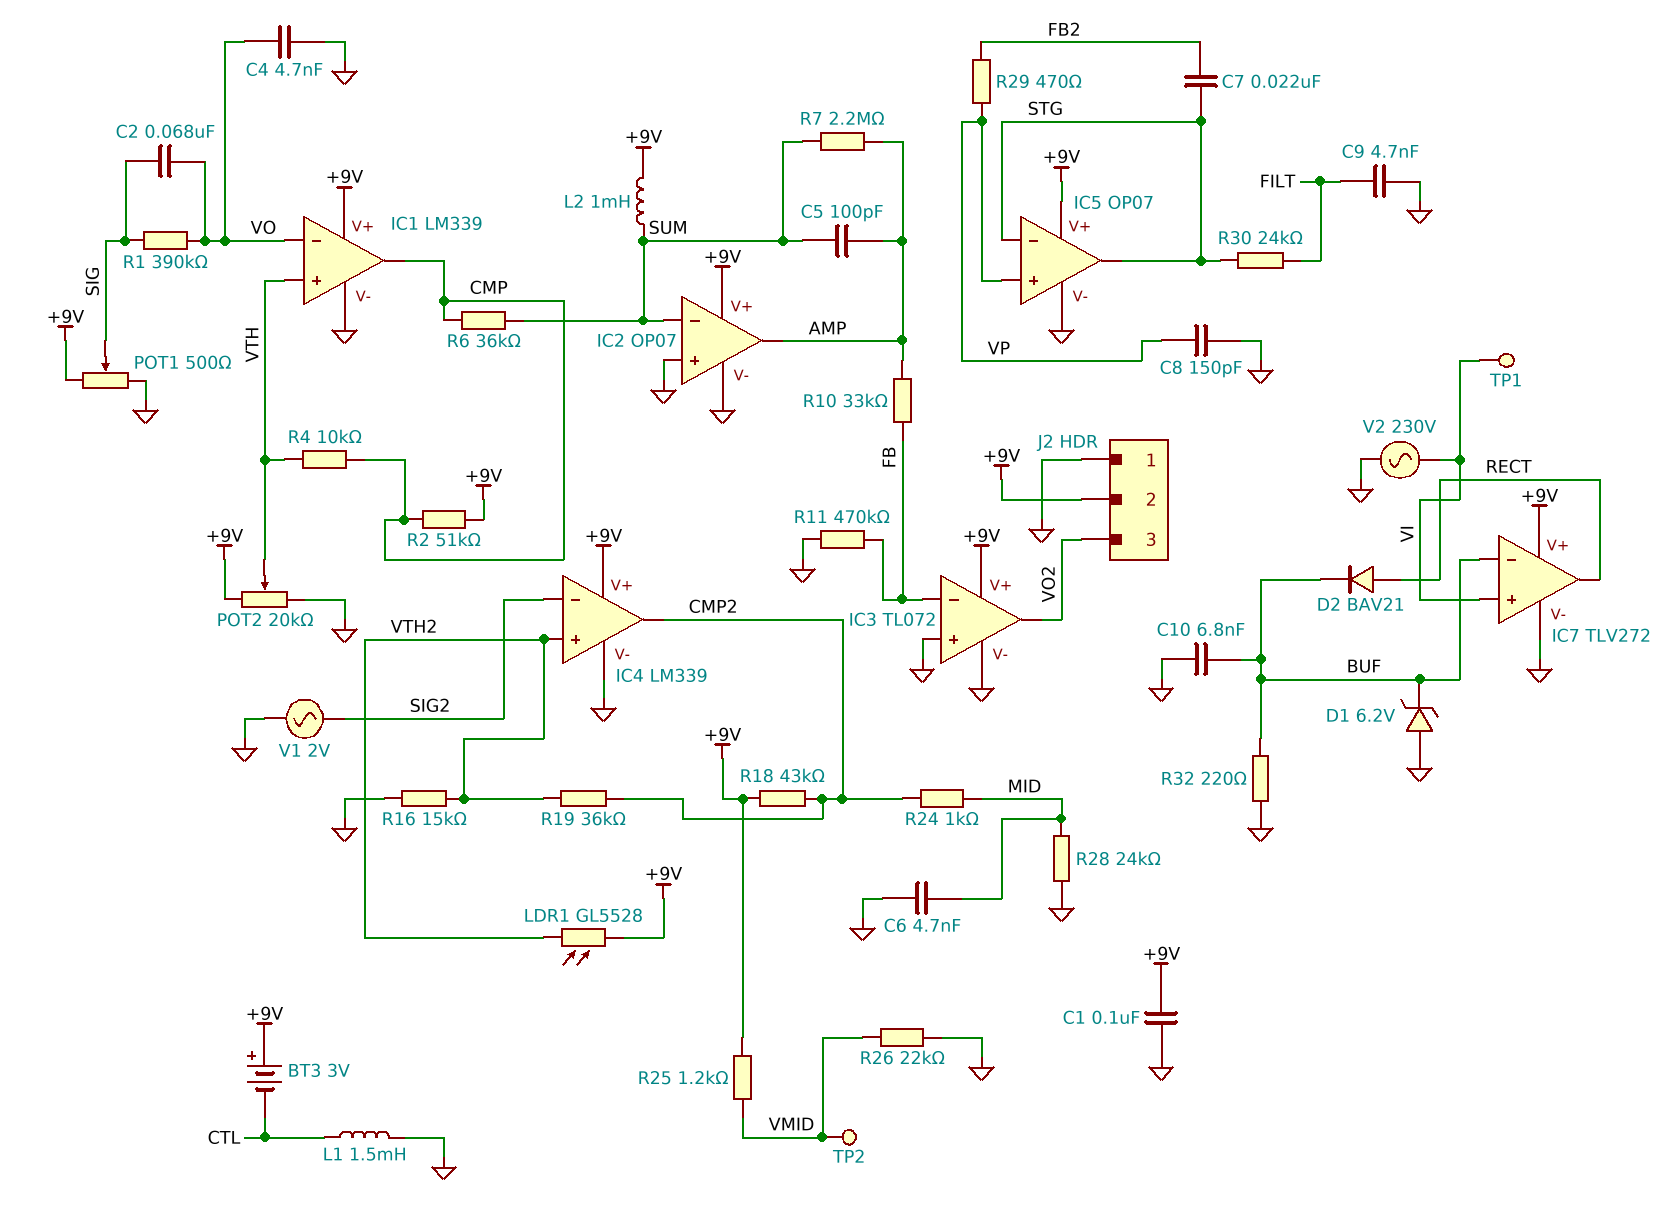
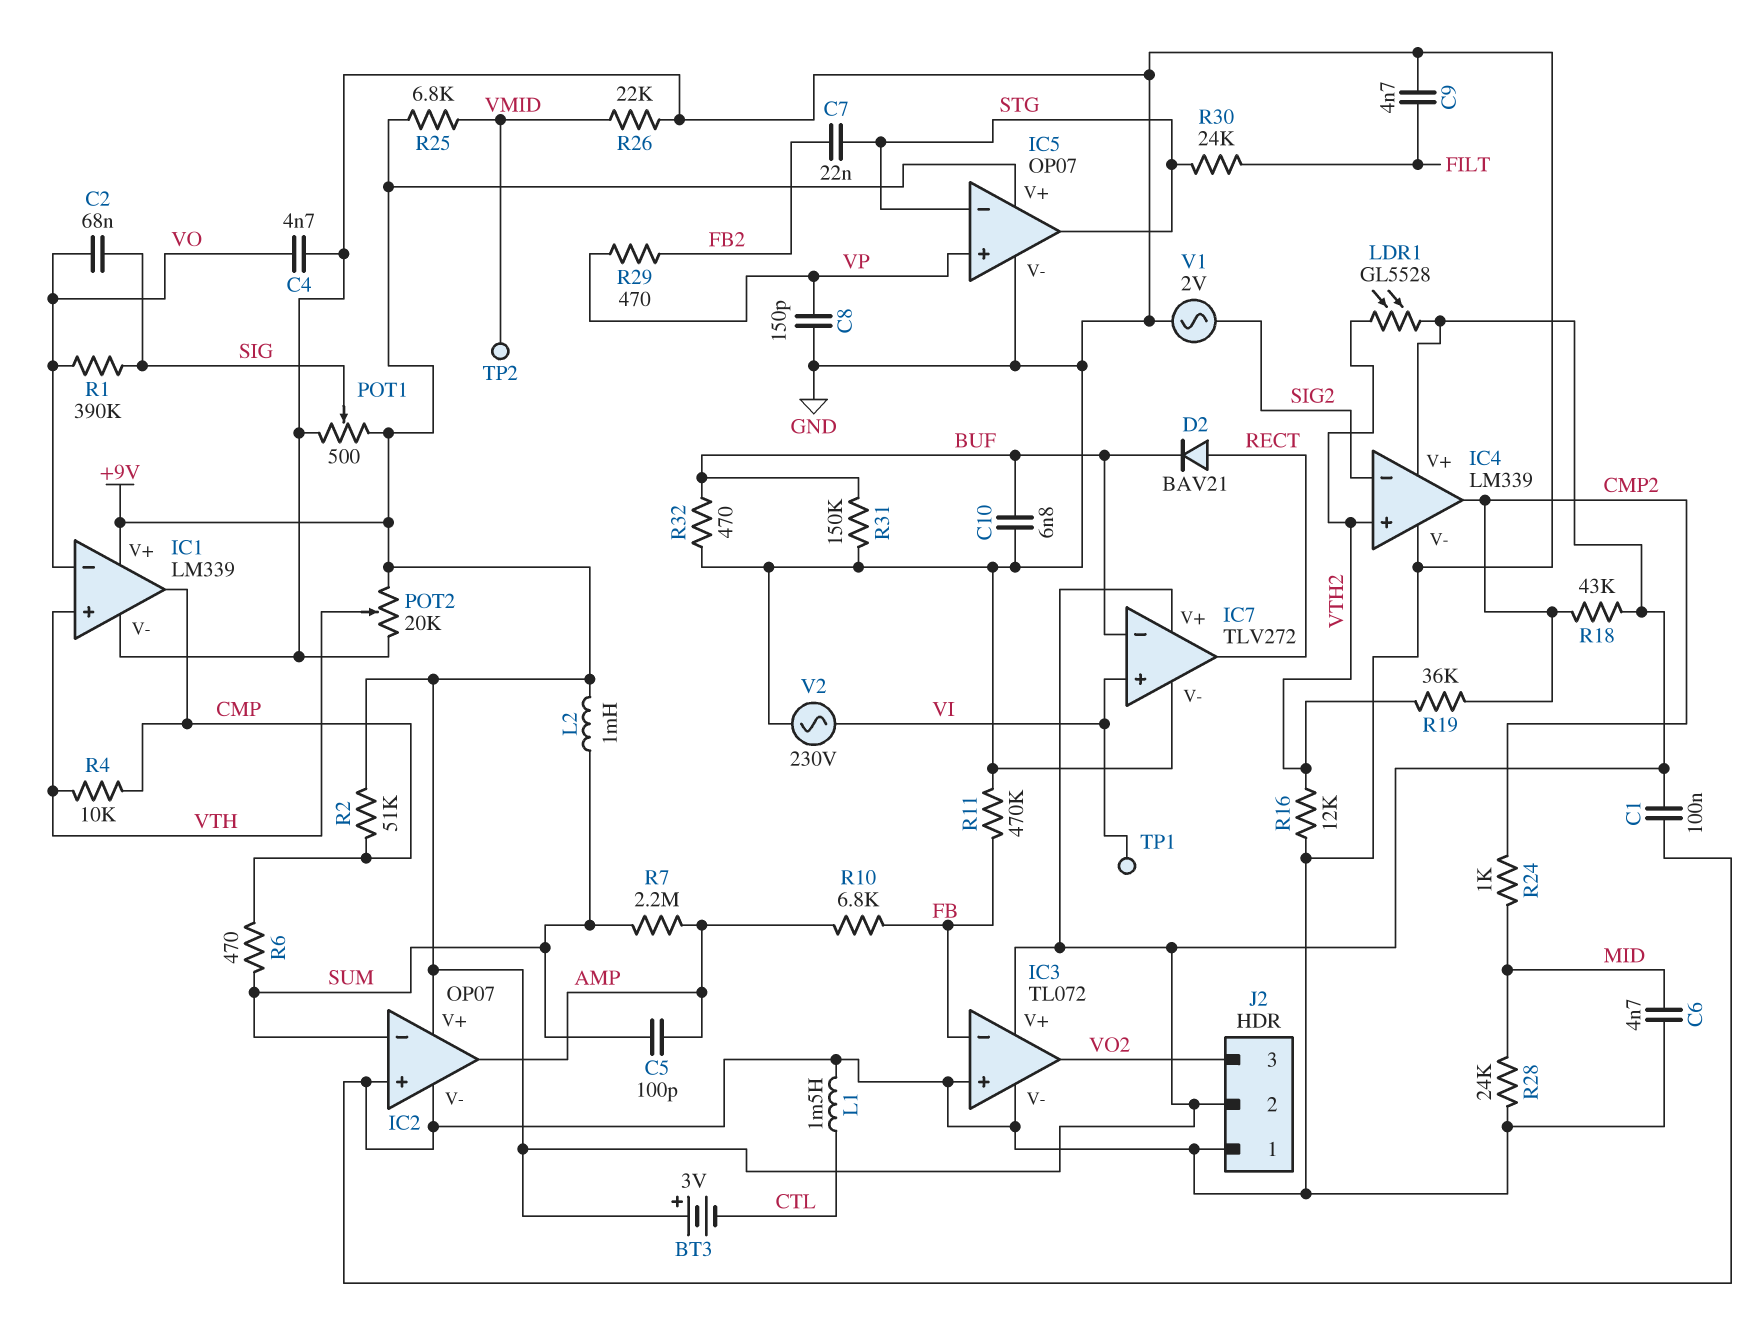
D1: zener 6.2V (A GND, K BUF) -> none
R6: 36k (CMP, SUM) -> 470 (CMP, SUM)
R10: 33k (AMP, FB) -> 6.8k (AMP, FB)
R16: 15k (GND, VTH2) -> 12k (GND, VTH2)
R25: 1.2k (+9V, VMID) -> 6.8k (+9V, VMID)
R31: none -> 150k (BUF, GND)
R32: 220 (BUF, GND) -> 470 (BUF, GND)

